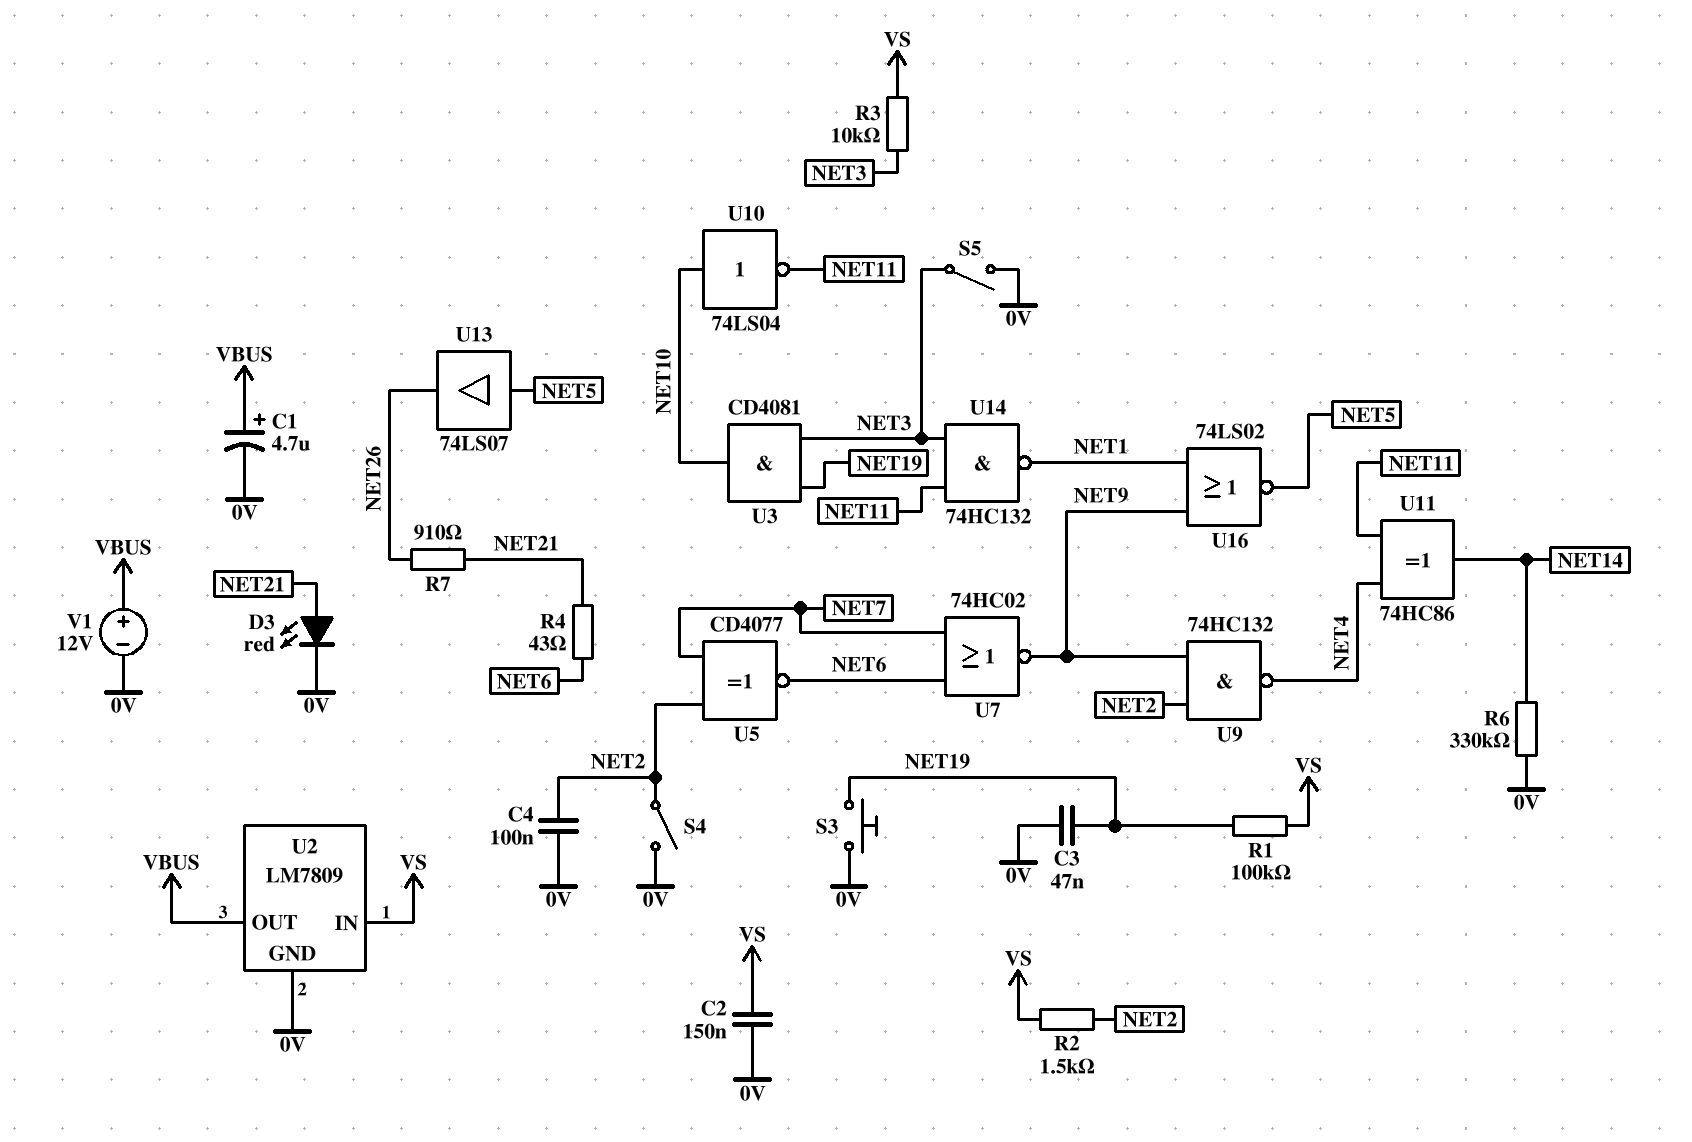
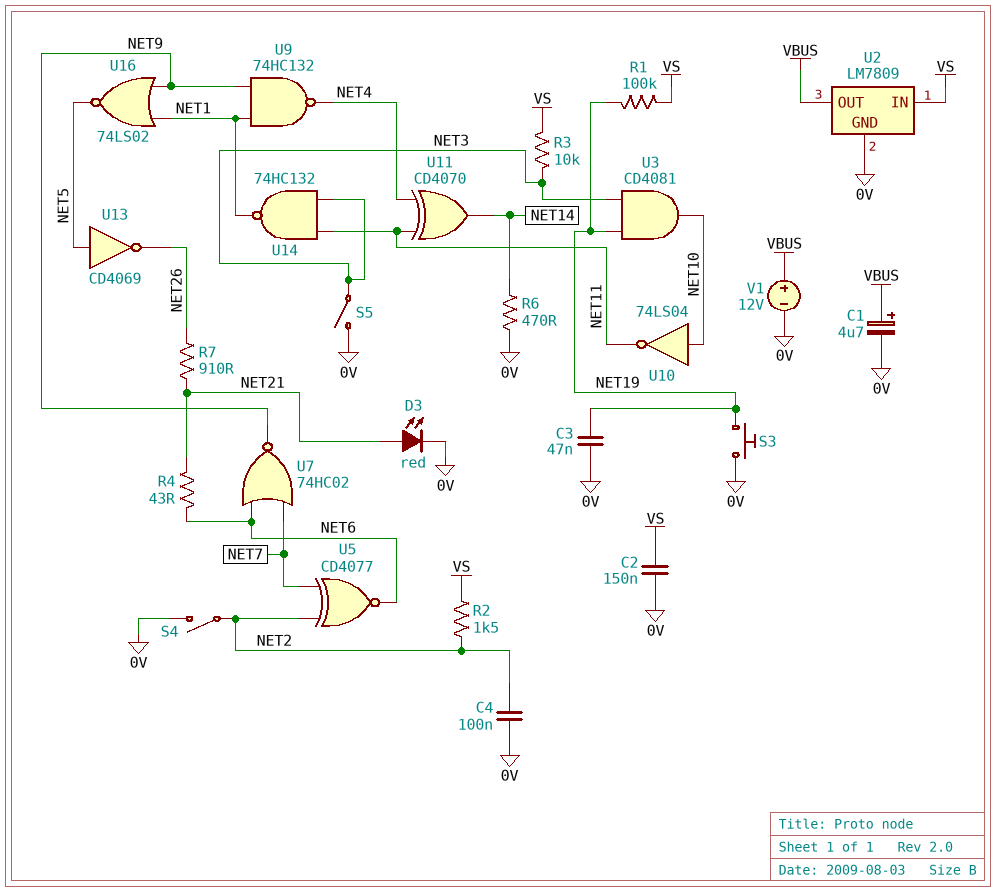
R6: 330k (0V, NET14) -> 470 (0V, NET14)
U9: NAND 74HC132 (in NET2, in NET9, out NET4) -> NAND 74HC132 (in NET1, in NET9, out NET4)
U11: XOR 74HC86 (in NET4, in NET11, out NET14) -> XOR CD4070 (in NET4, in NET11, out NET14)
U13: buffer 74LS07 (in NET5, out NET26) -> NOT CD4069 (in NET5, out NET26)

